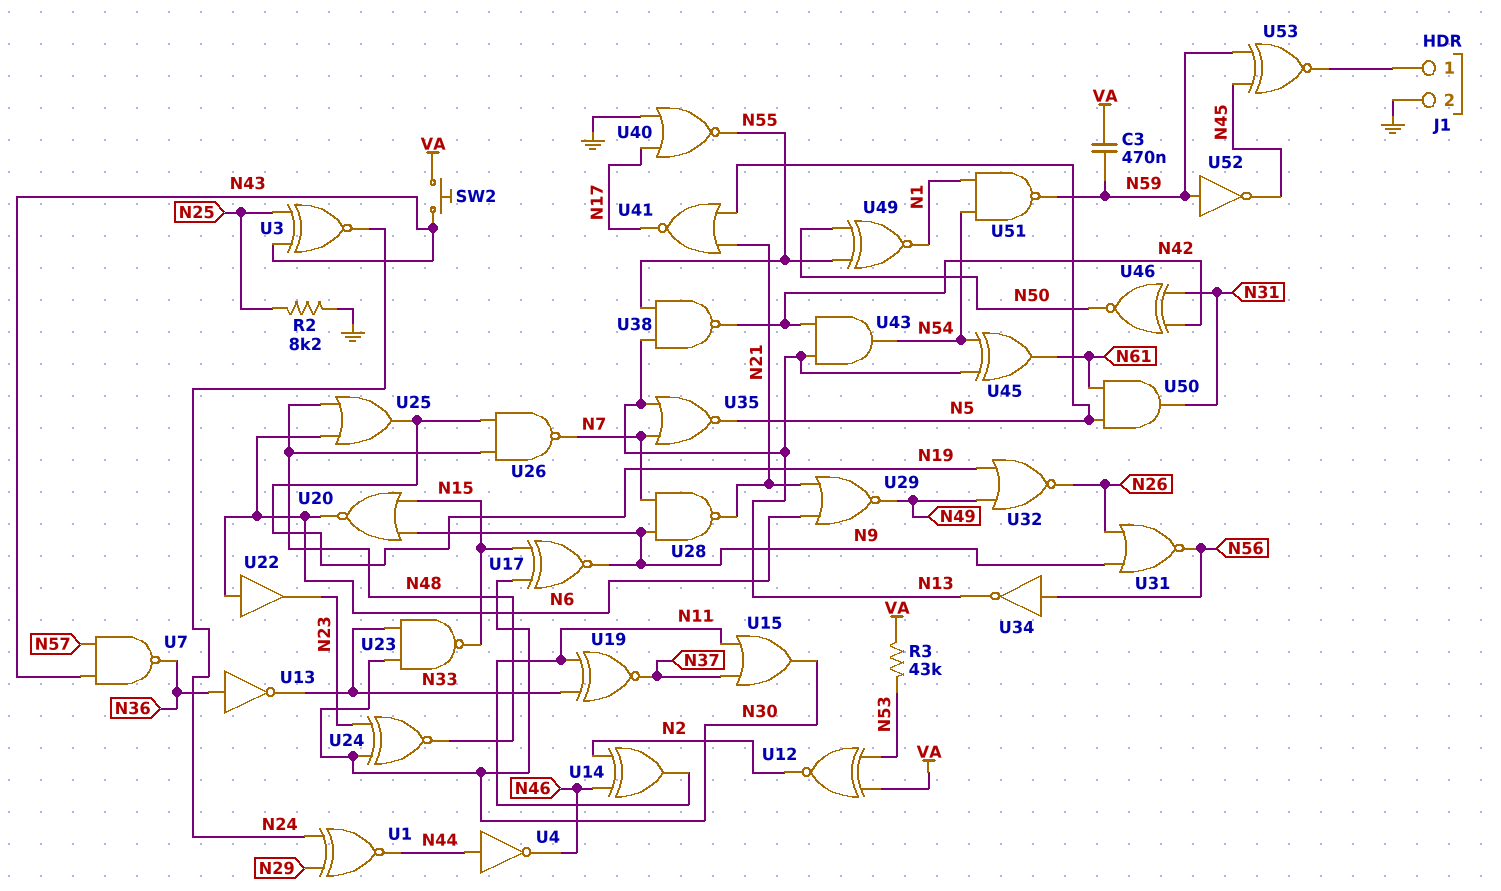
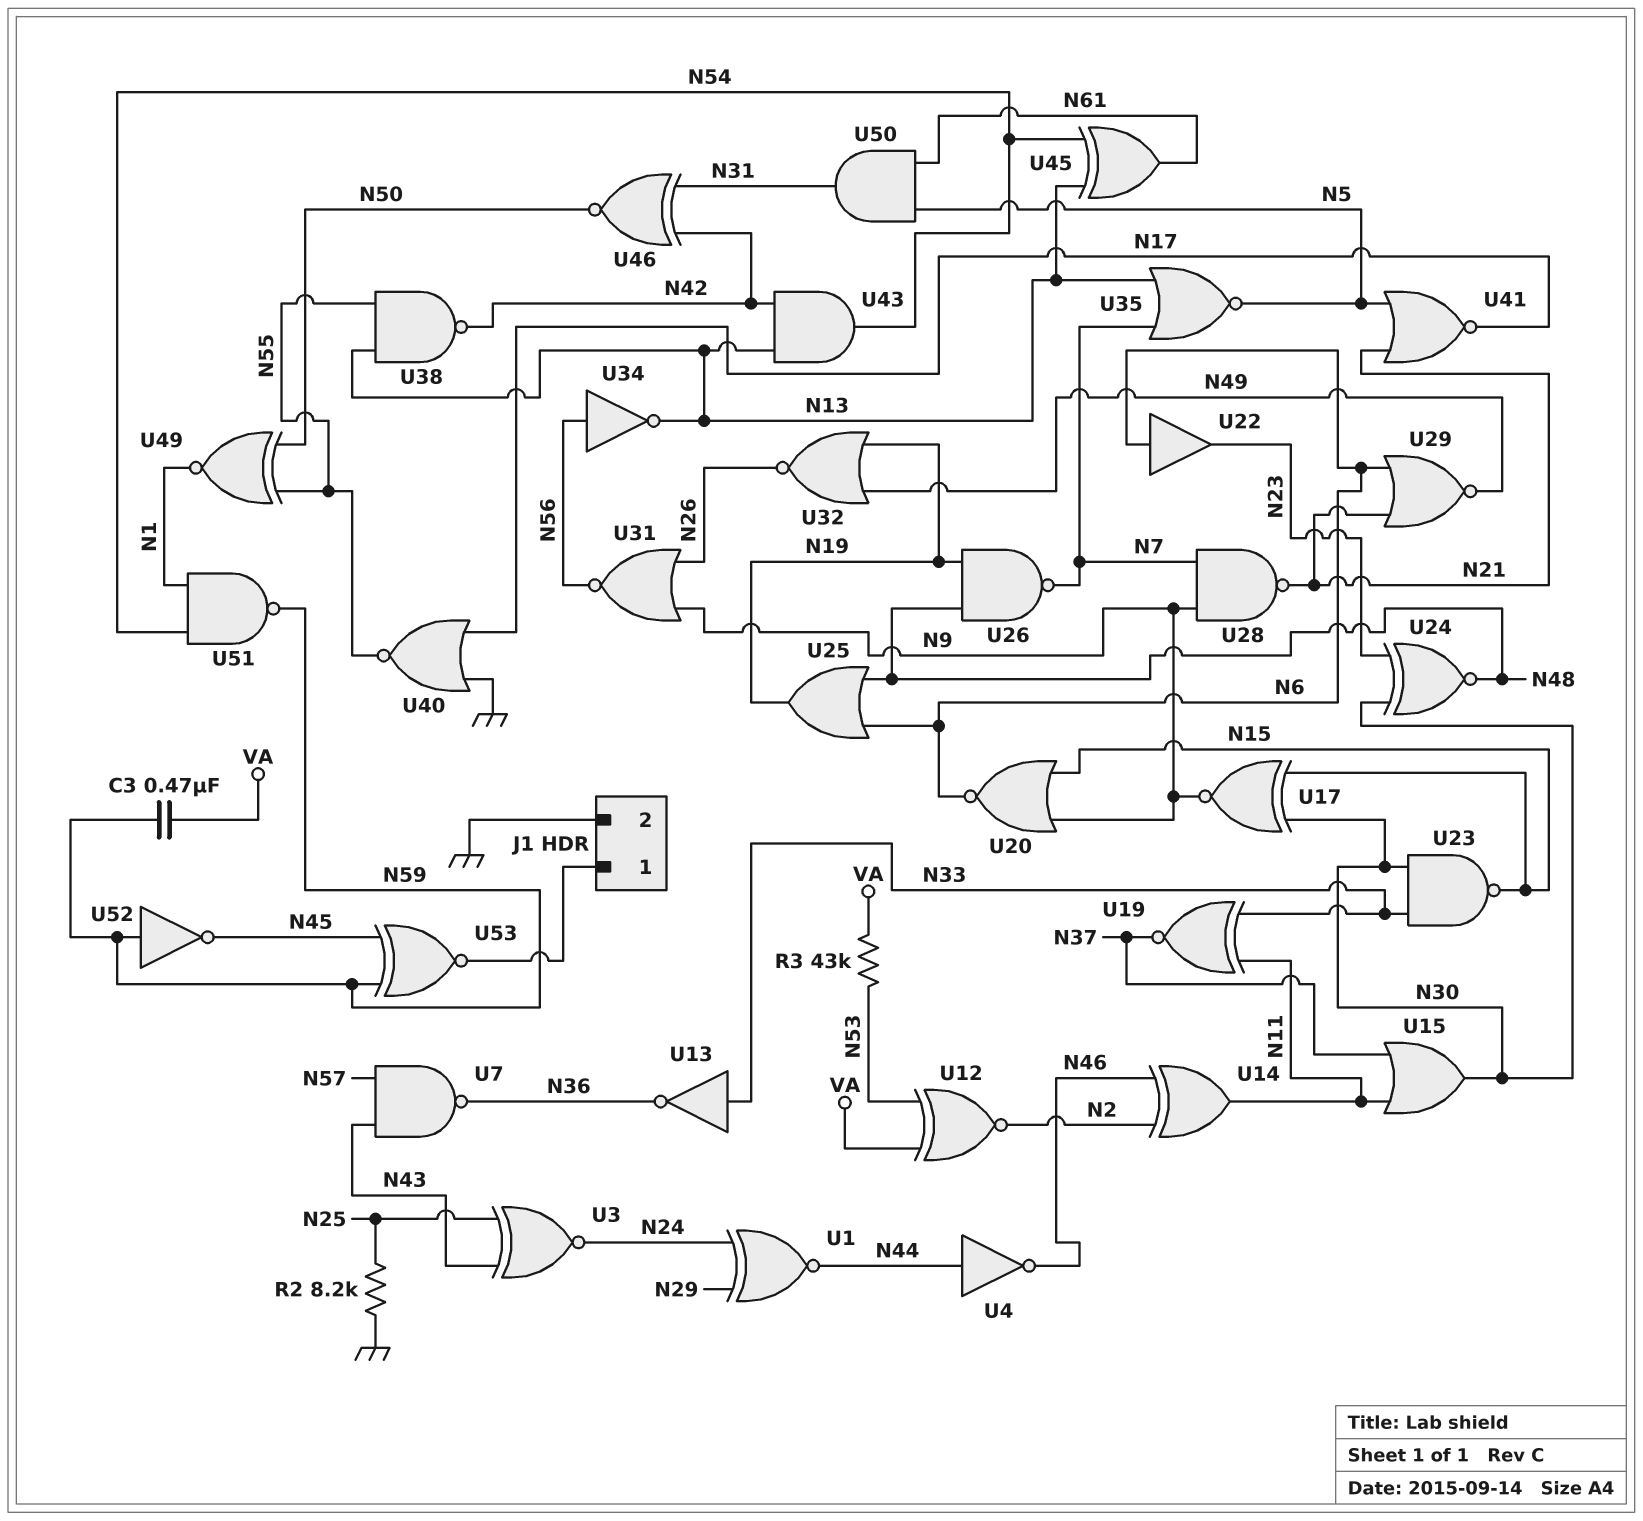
SW2: button (N43, VA) -> none
U13: NOT (in N36, out N33) -> NOT (in N33, out N36)

